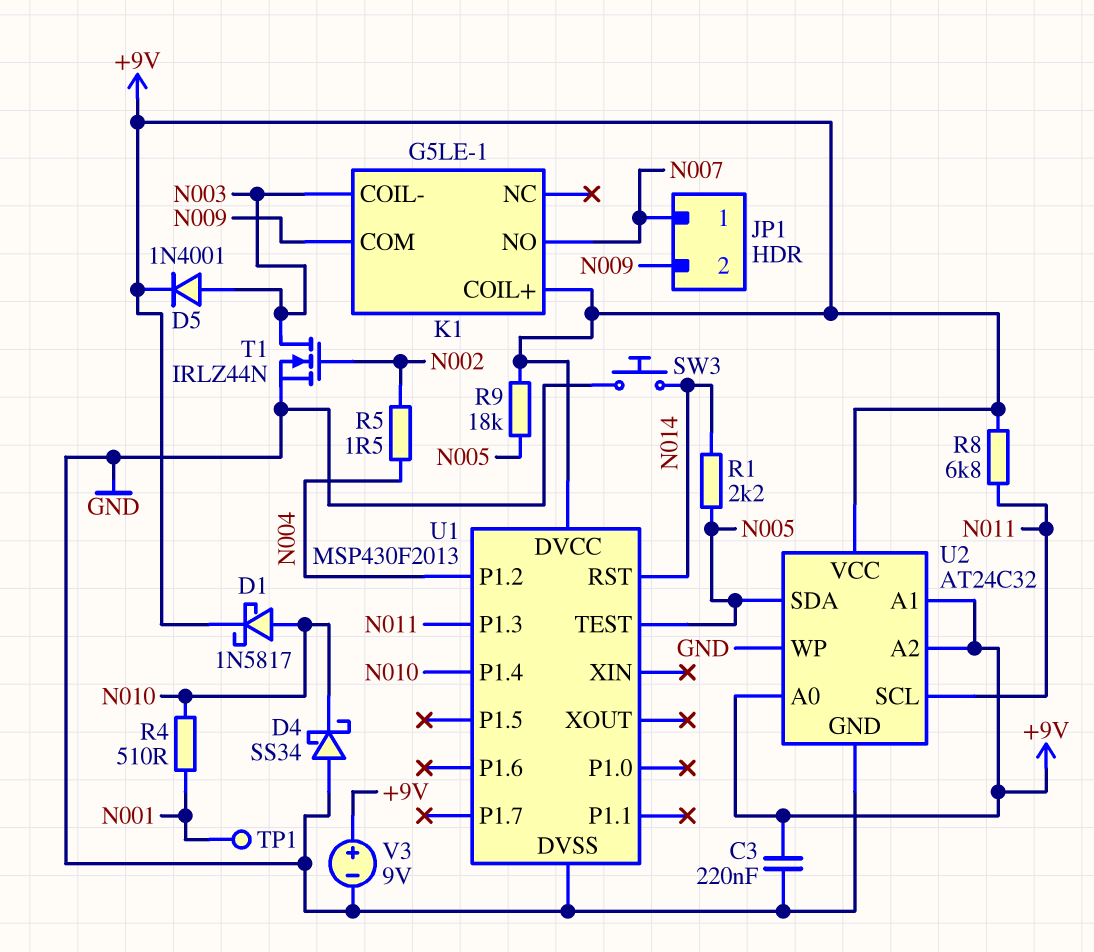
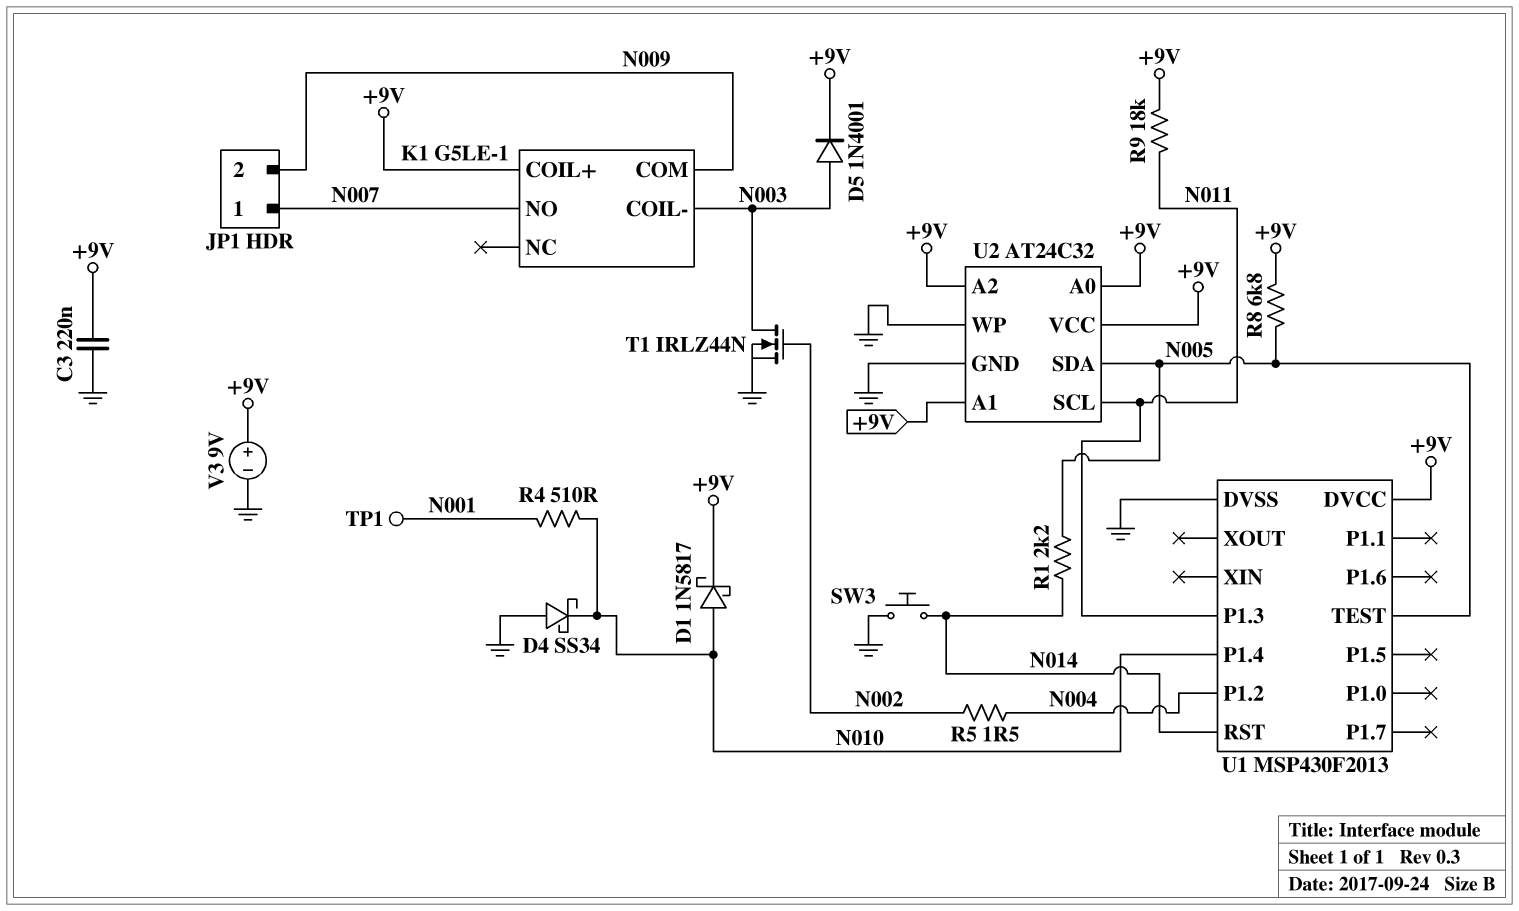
R8: 6.8k (+9V, N011) -> 6.8k (+9V, N005)
R9: 18k (+9V, N005) -> 18k (+9V, N011)

